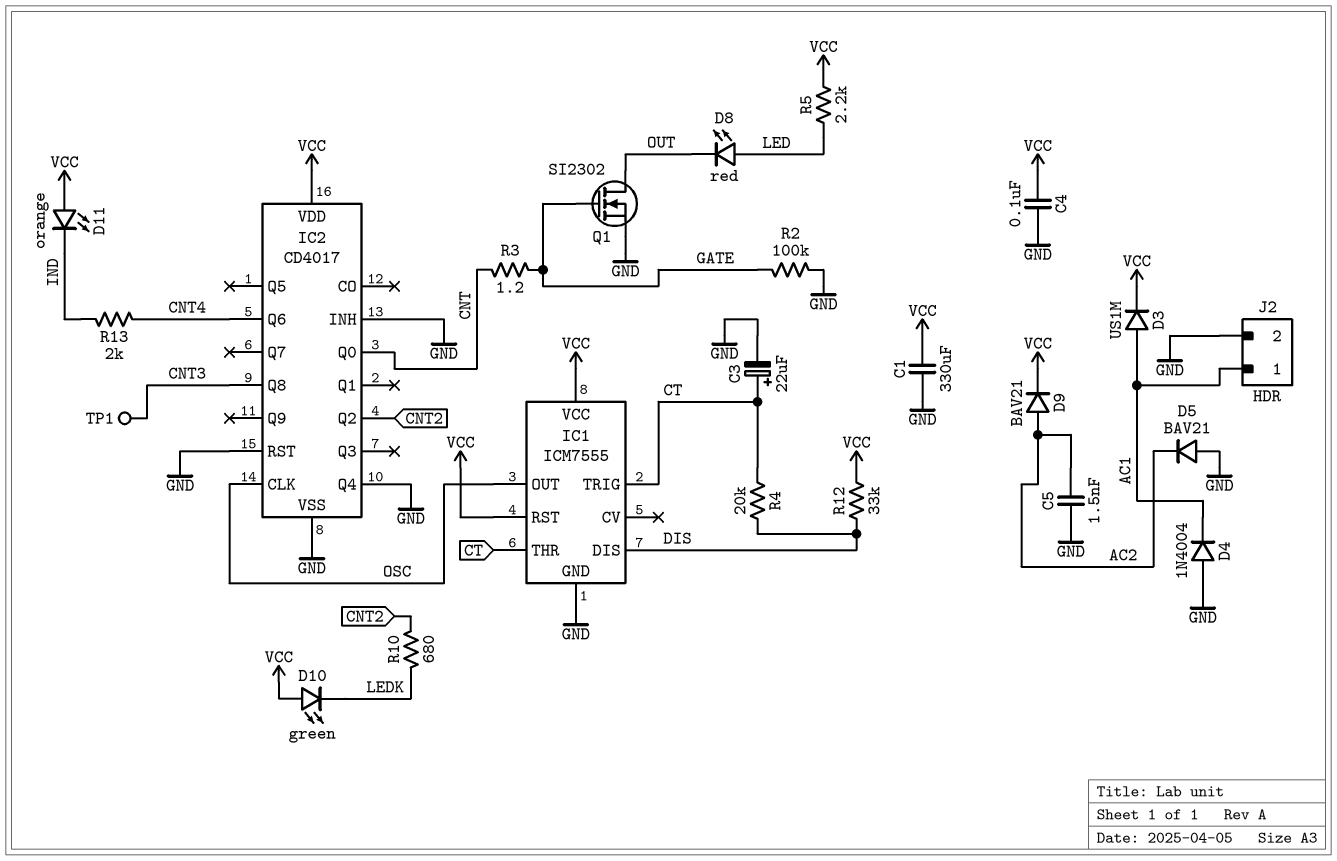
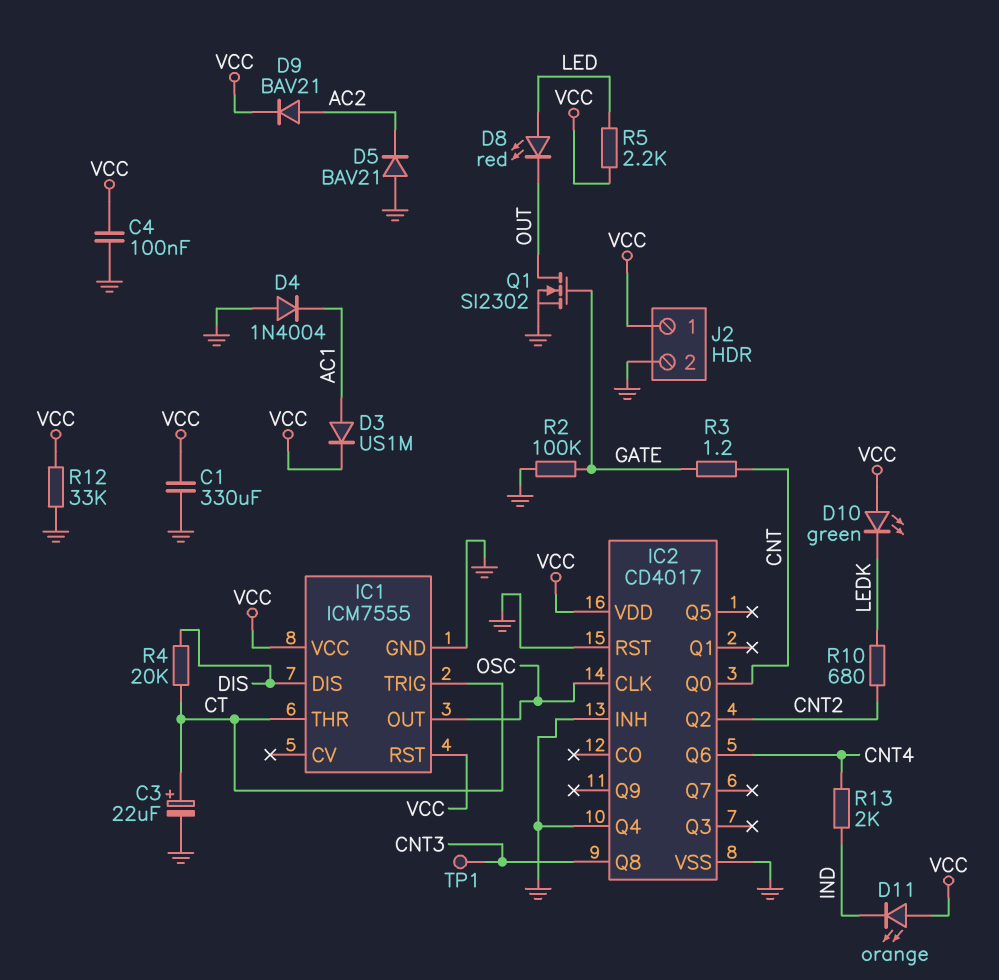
C5: 1.5nF (AC2, GND) -> none
J2 pin 1: AC1 -> VCC
R12: 33k (DIS, VCC) -> 33k (GND, VCC)

